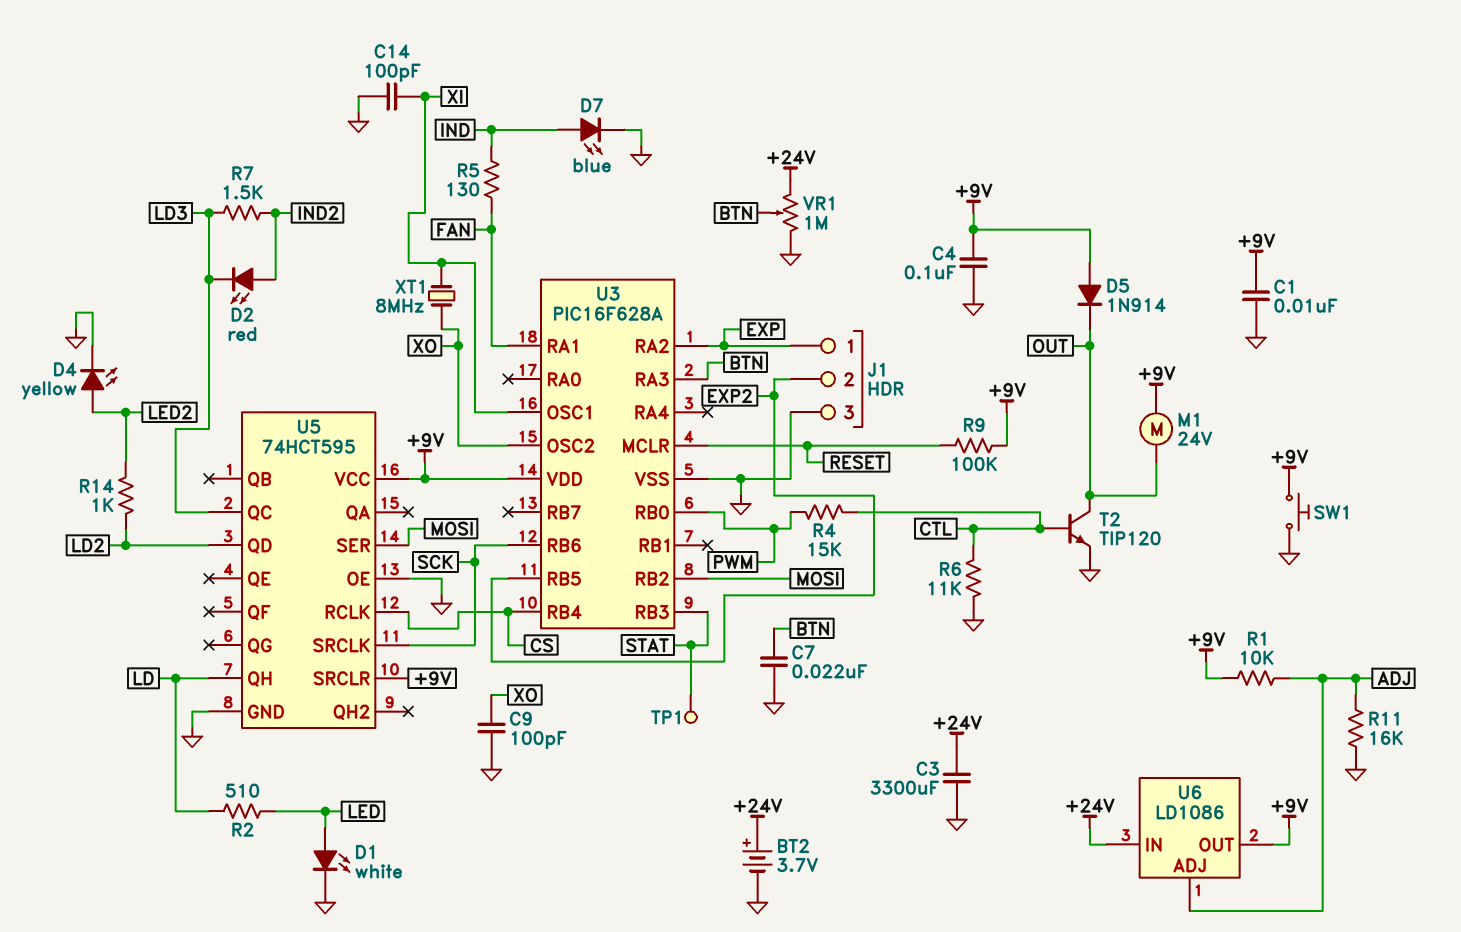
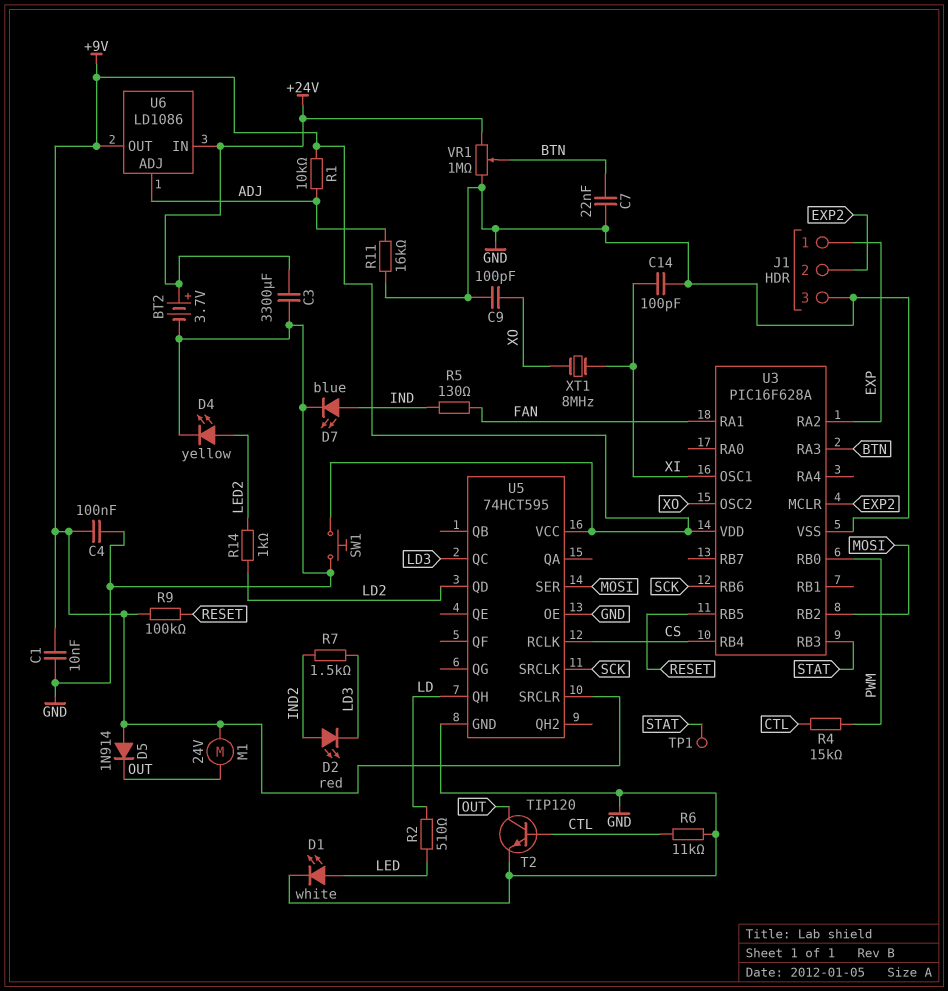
U3 pin MCLR: RESET -> EXP2
U3 pin RB5: EXP2 -> RESET

